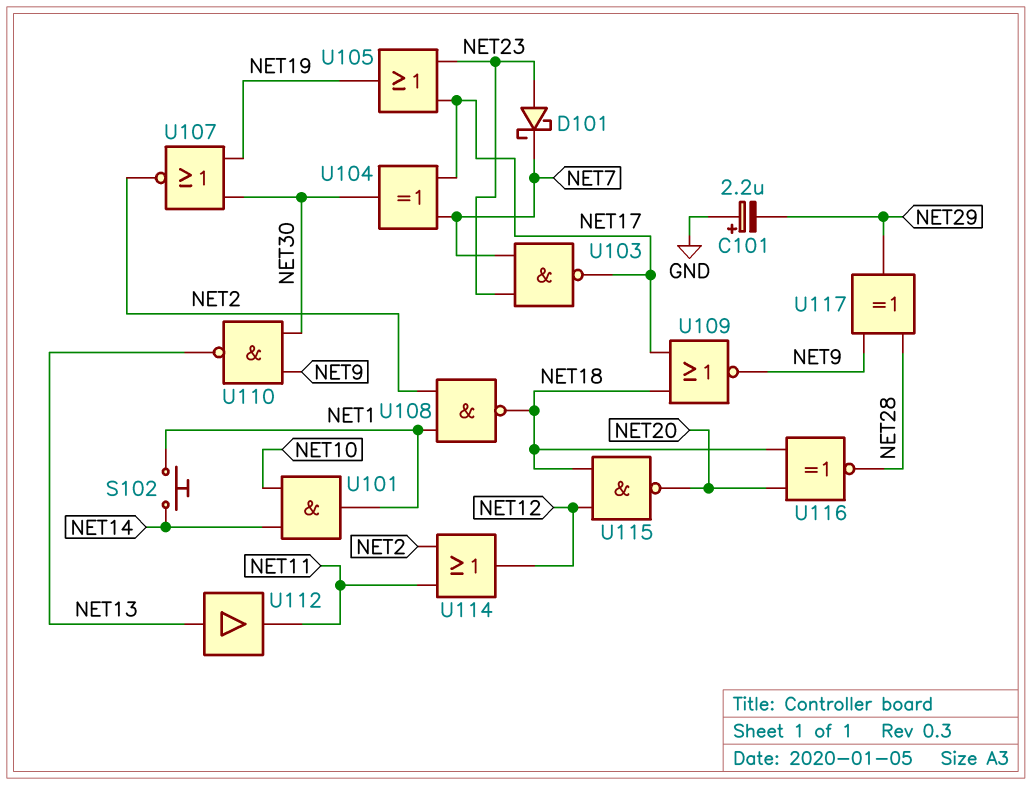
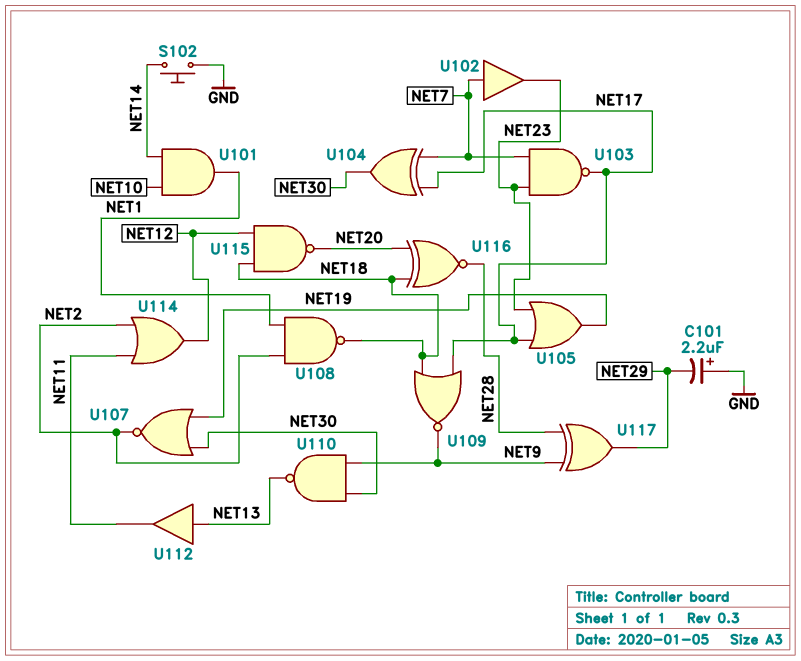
D101: schottky (A NET23, K NET7) -> none
S102: button (NET1, NET14) -> button (GND, NET14)
U102: none -> buffer (in NET7, out NET23)

